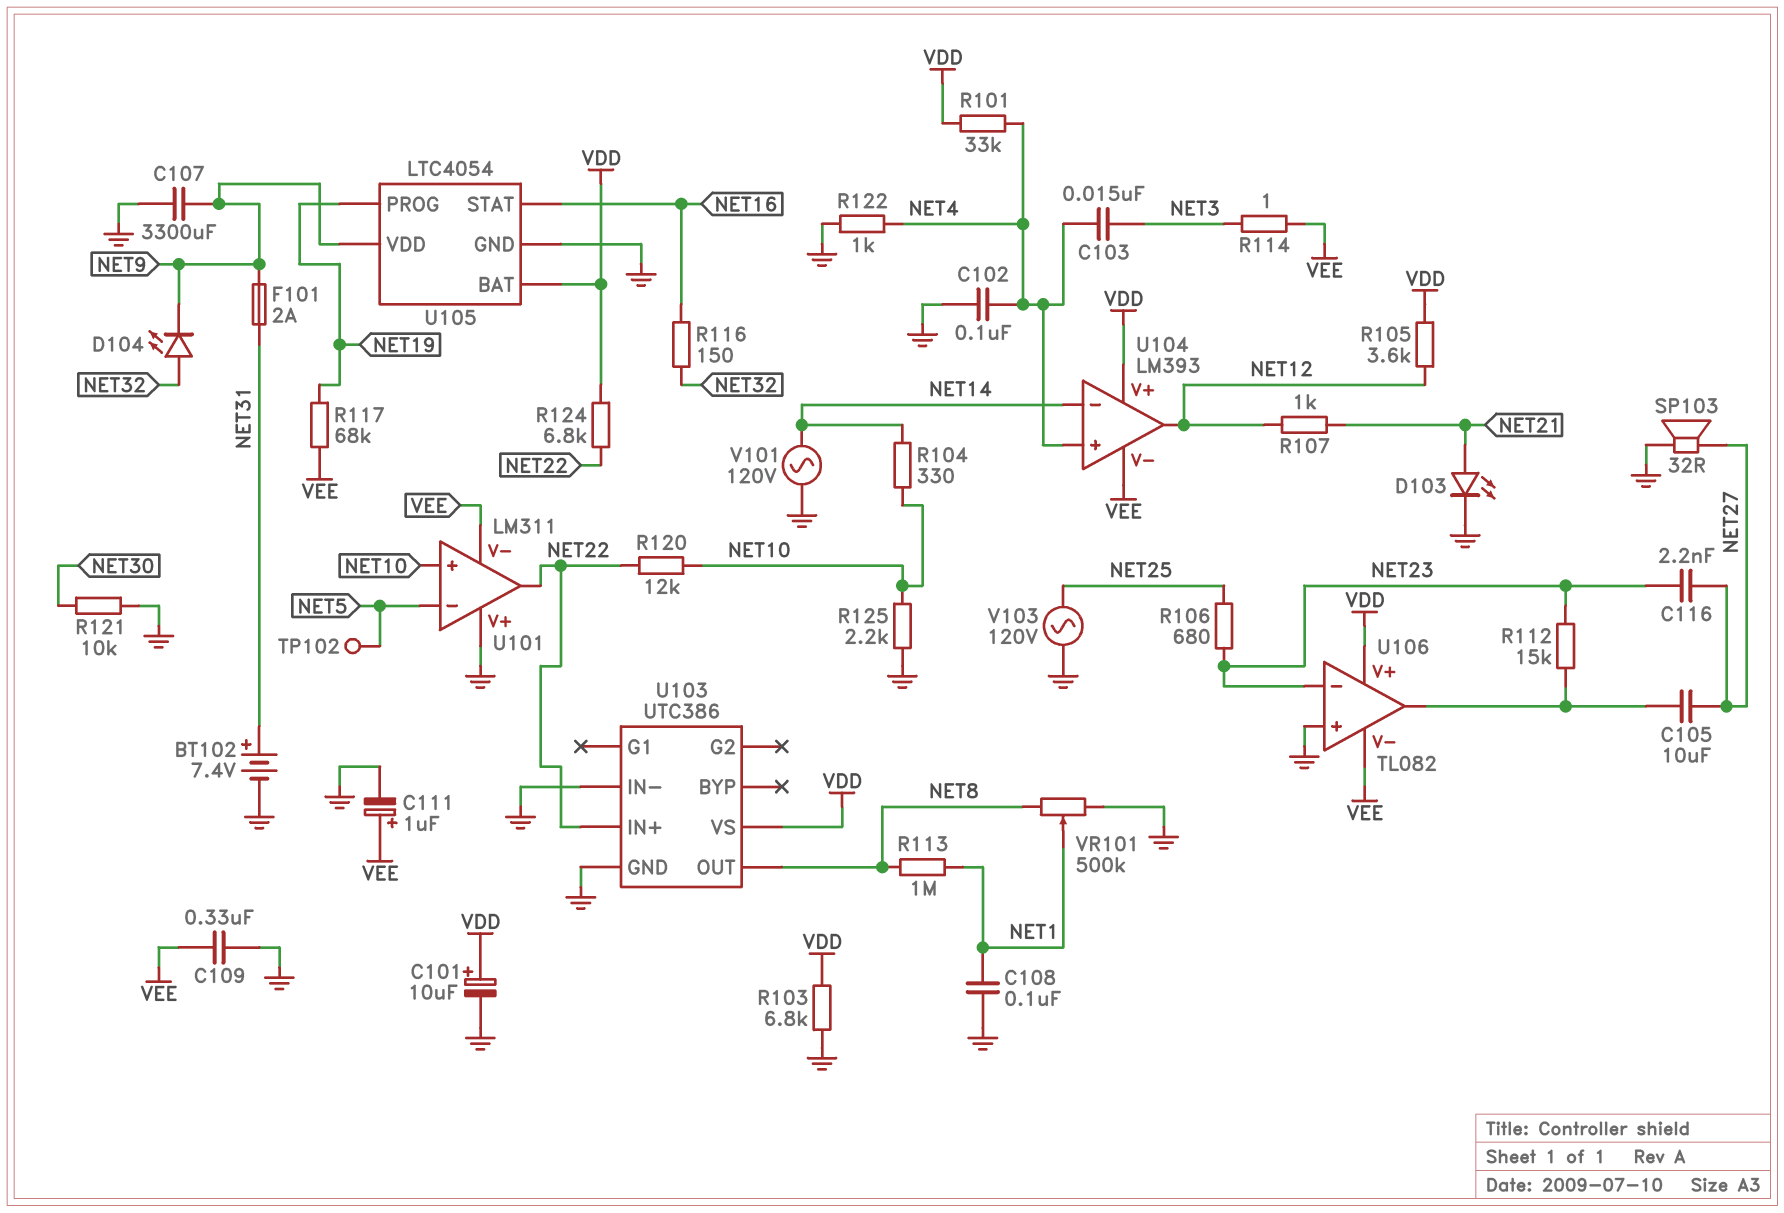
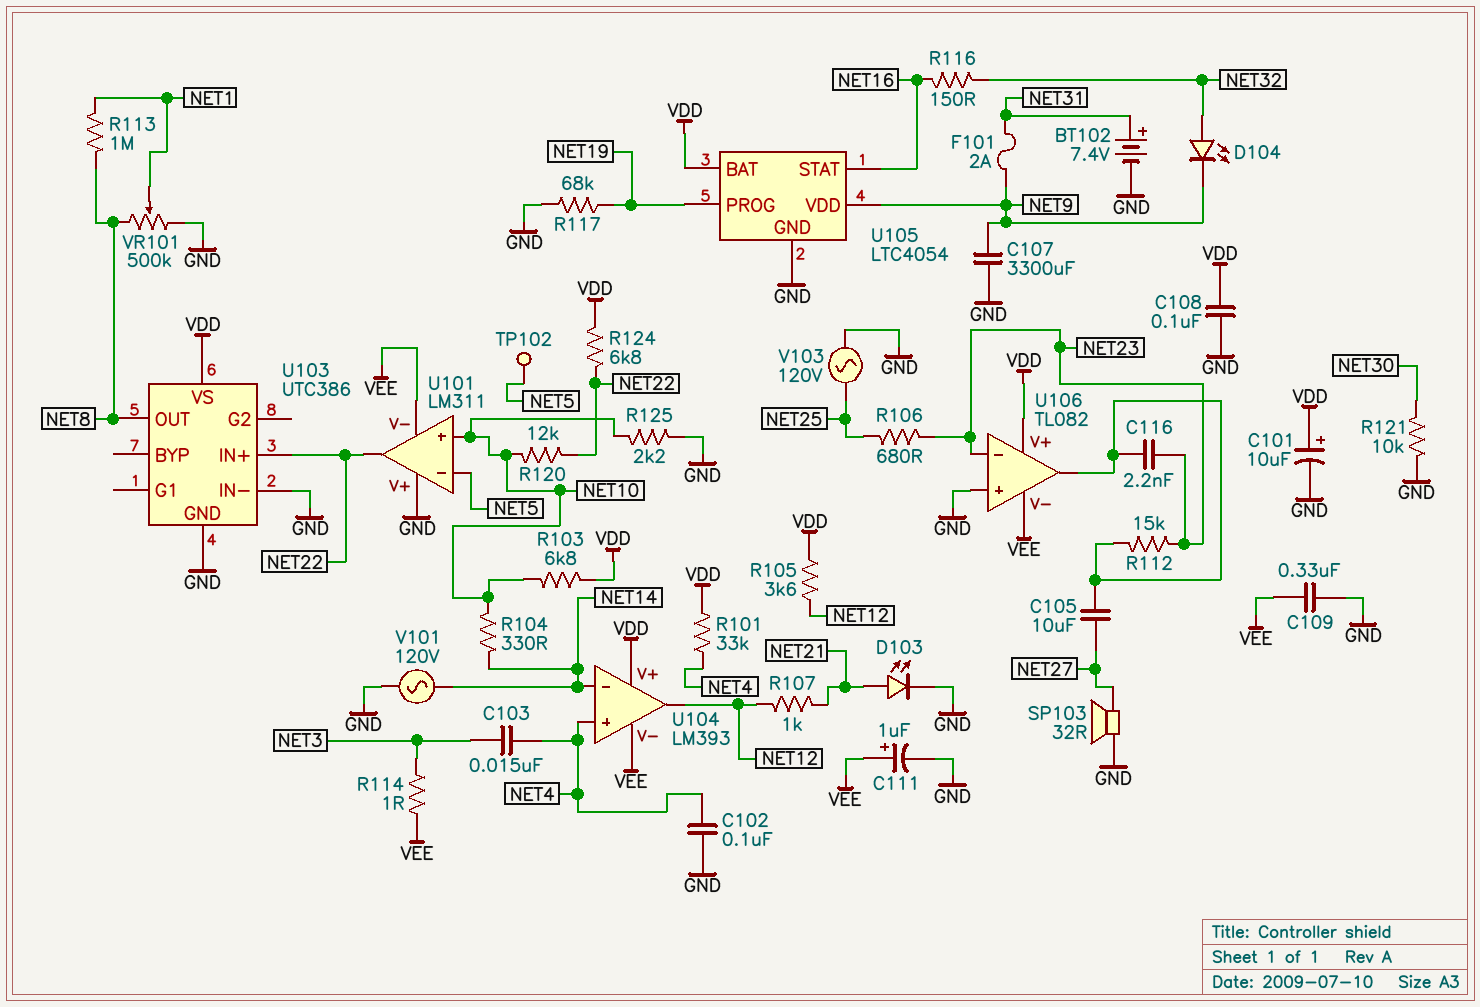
C108: 100nF (GND, NET1) -> 100nF (GND, VDD)
C116: 2.2nF (NET23, NET27) -> 2.2nF (NET23, U106/out)
R103: 6.8k (GND, VDD) -> 6.8k (NET10, VDD)
R117: 68k (NET19, VEE) -> 68k (GND, NET19)
R122: 1k (GND, NET4) -> none

